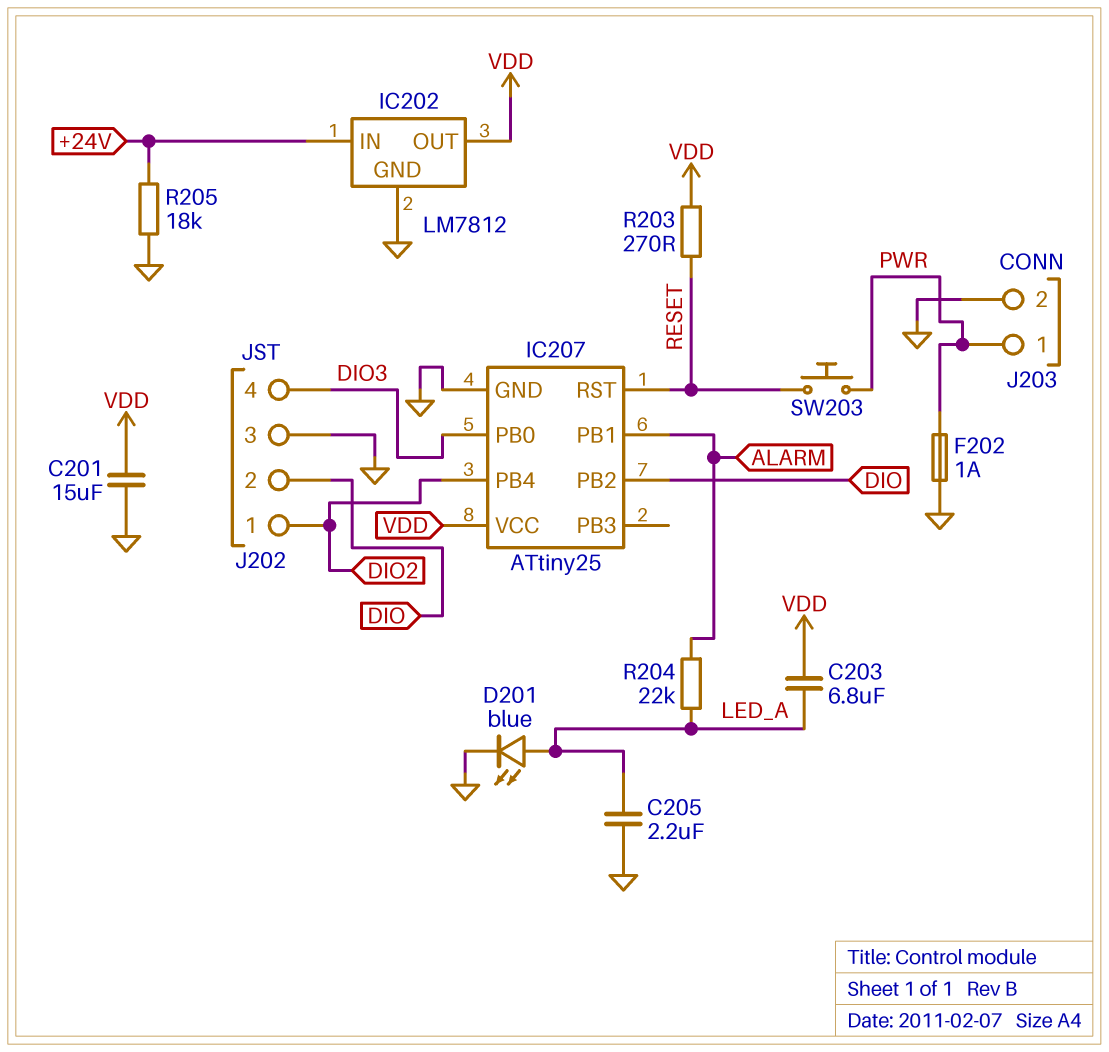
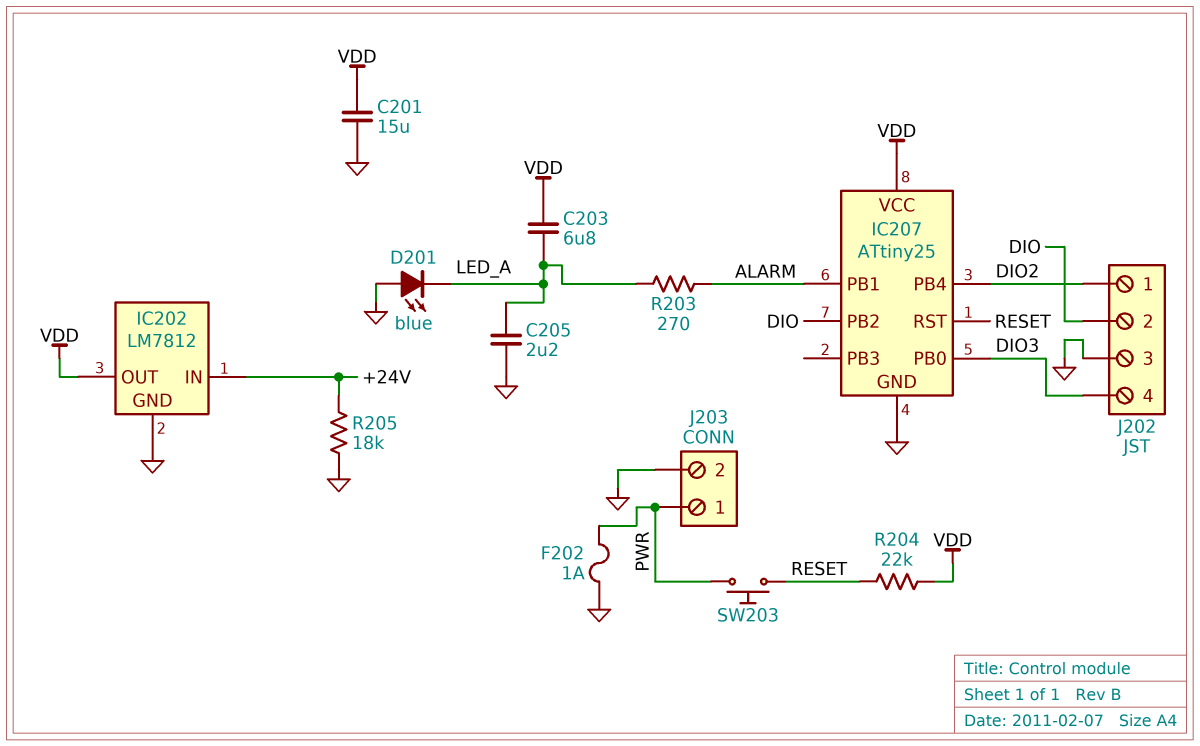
D201: LED blue (A LED_A, K GND) -> LED blue (A GND, K LED_A)
R203: 270 (RESET, VDD) -> 270 (ALARM, LED_A)
R204: 22k (ALARM, LED_A) -> 22k (RESET, VDD)

